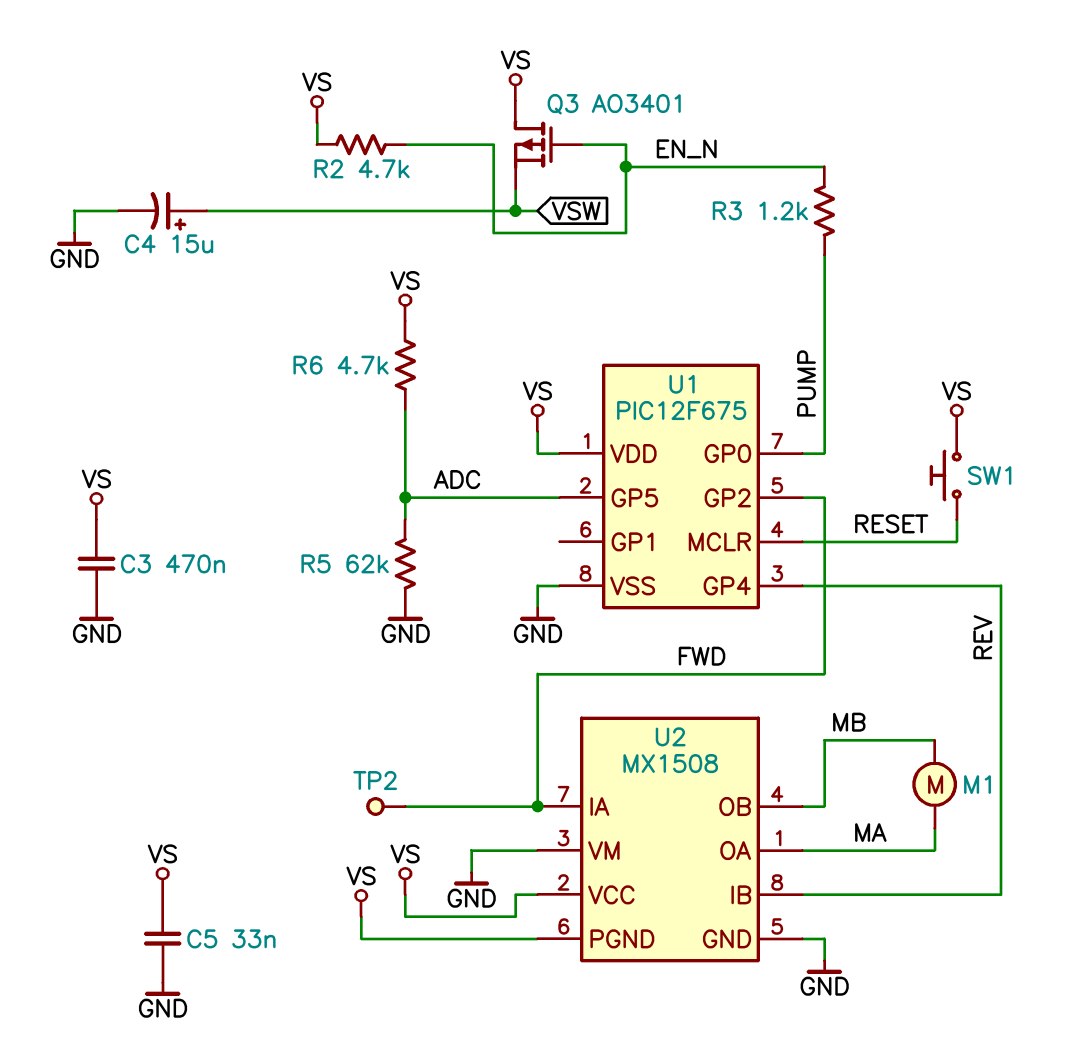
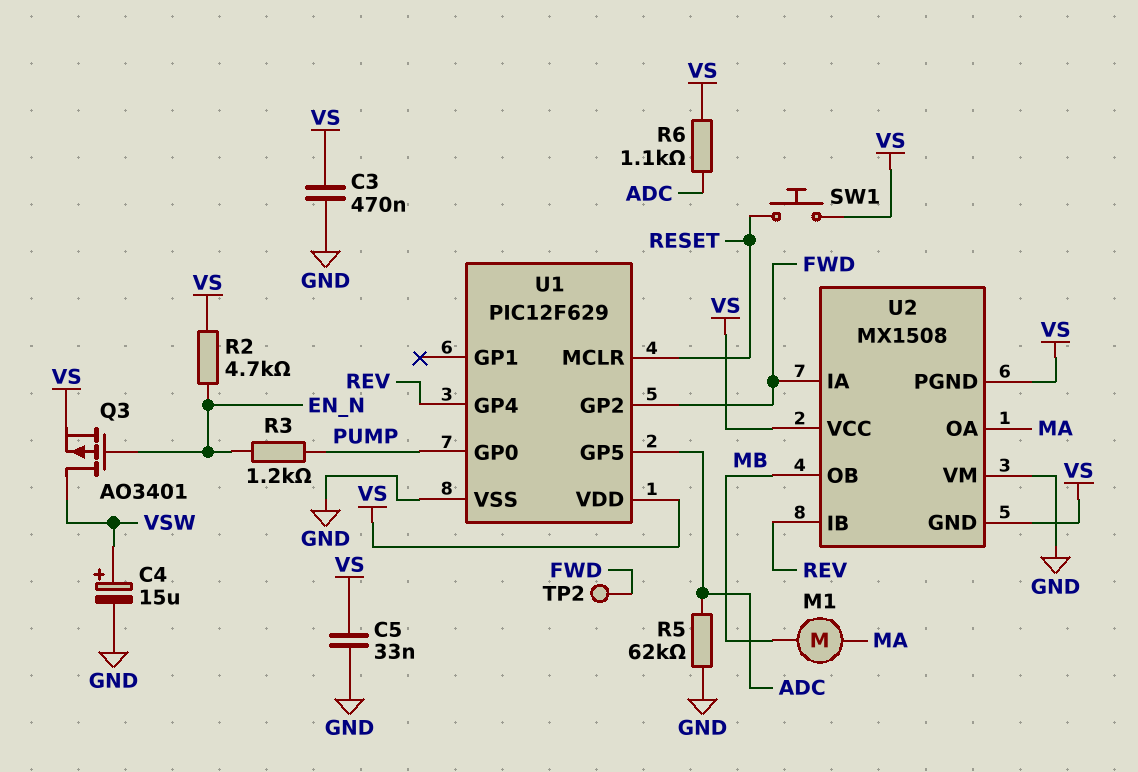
Q3: PMOS AO3401 (G EN_N, D VS, S VSW) -> PMOS AO3401 (G EN_N, D VSW, S VS)
R6: 4.7k (ADC, VS) -> 1.1k (ADC, VS)
U1: PIC12F675 -> PIC12F629
U2 pin GND: GND -> VS

